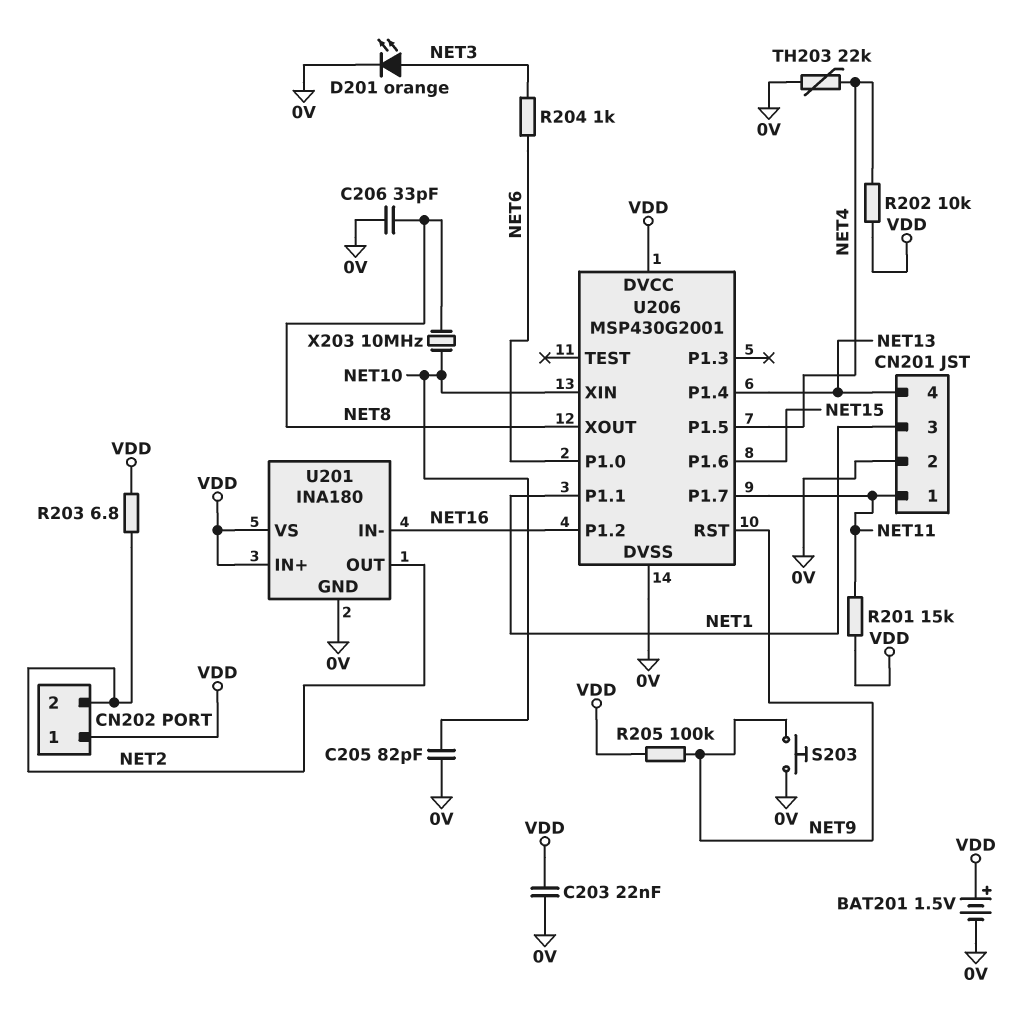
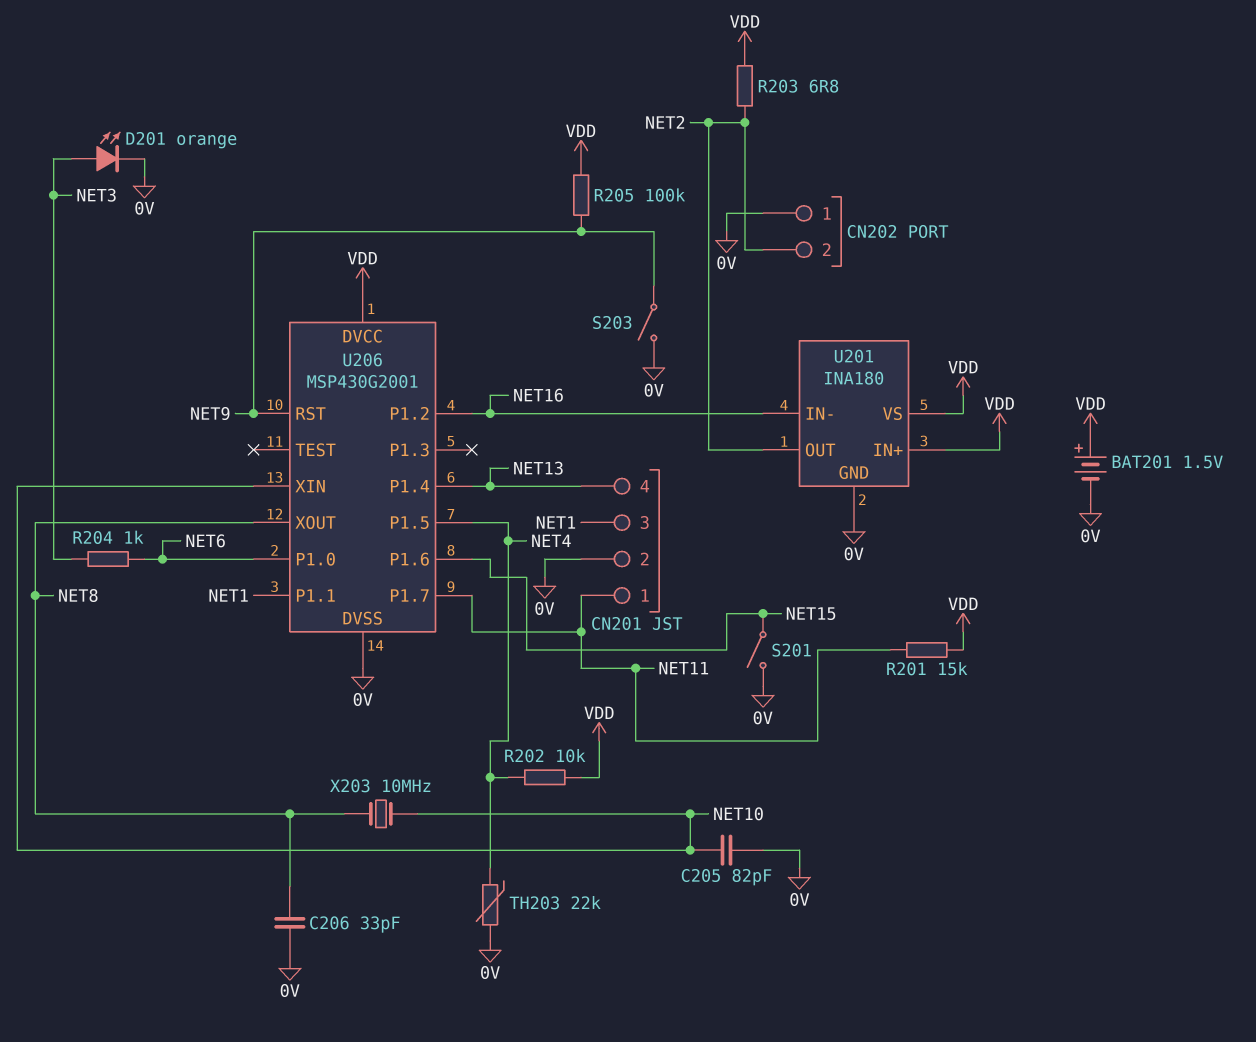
C203: 22nF (0V, VDD) -> none
CN202 pin 1: VDD -> 0V
S201: none -> switch (0V, NET15)
S203: button (0V, NET9) -> switch (0V, NET9)

